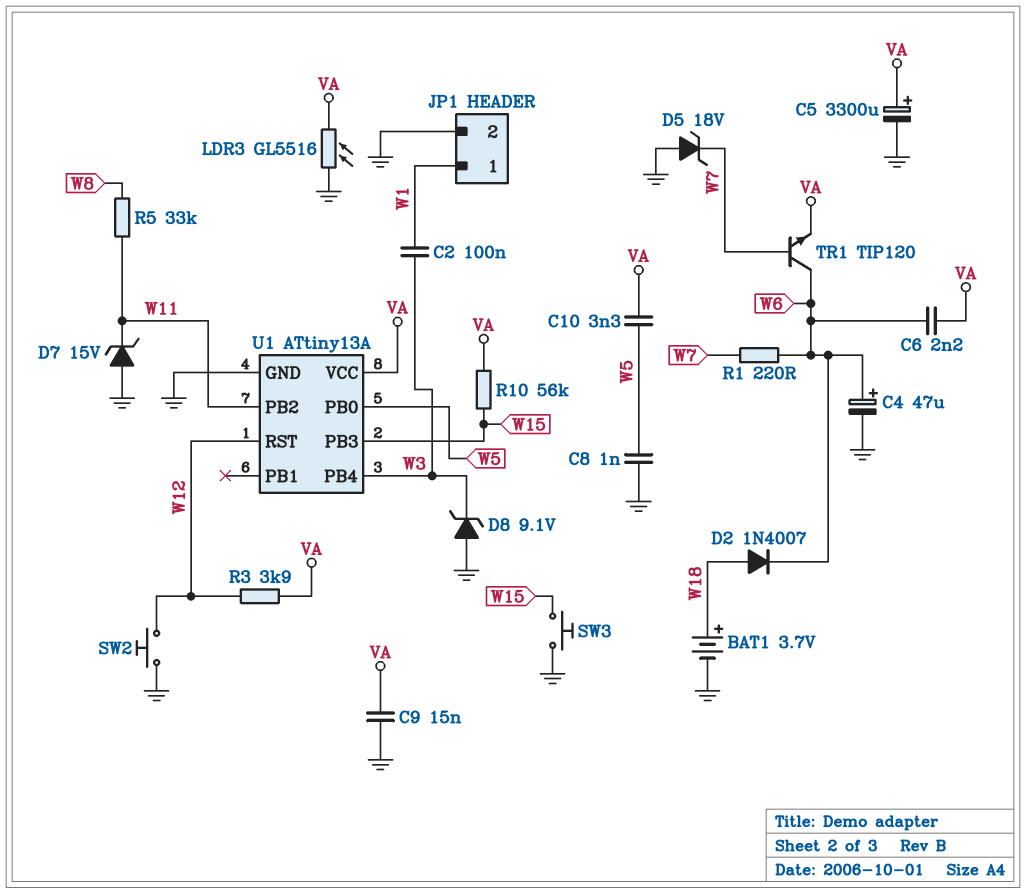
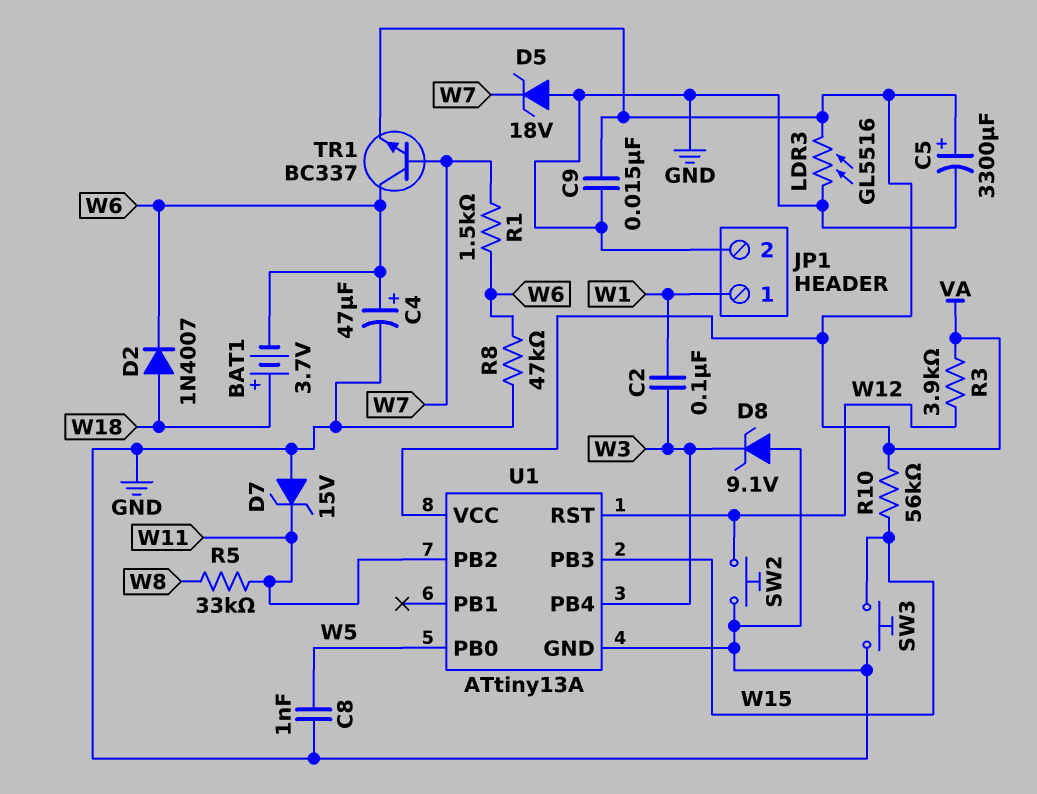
BAT1: 3.7V (plus W18, minus GND) -> 3.7V (plus W18, minus W6)
C6: 2.2nF (VA, W6) -> none
C10: 3.3nF (VA, W5) -> none
R1: 220 (W6, W7) -> 1.5k (W6, W7)
R8: none -> 47k (GND, W6)
TR1: NPN TIP120 (B W7, C W6, E VA) -> NPN BC337 (B W7, C W6, E VA)

